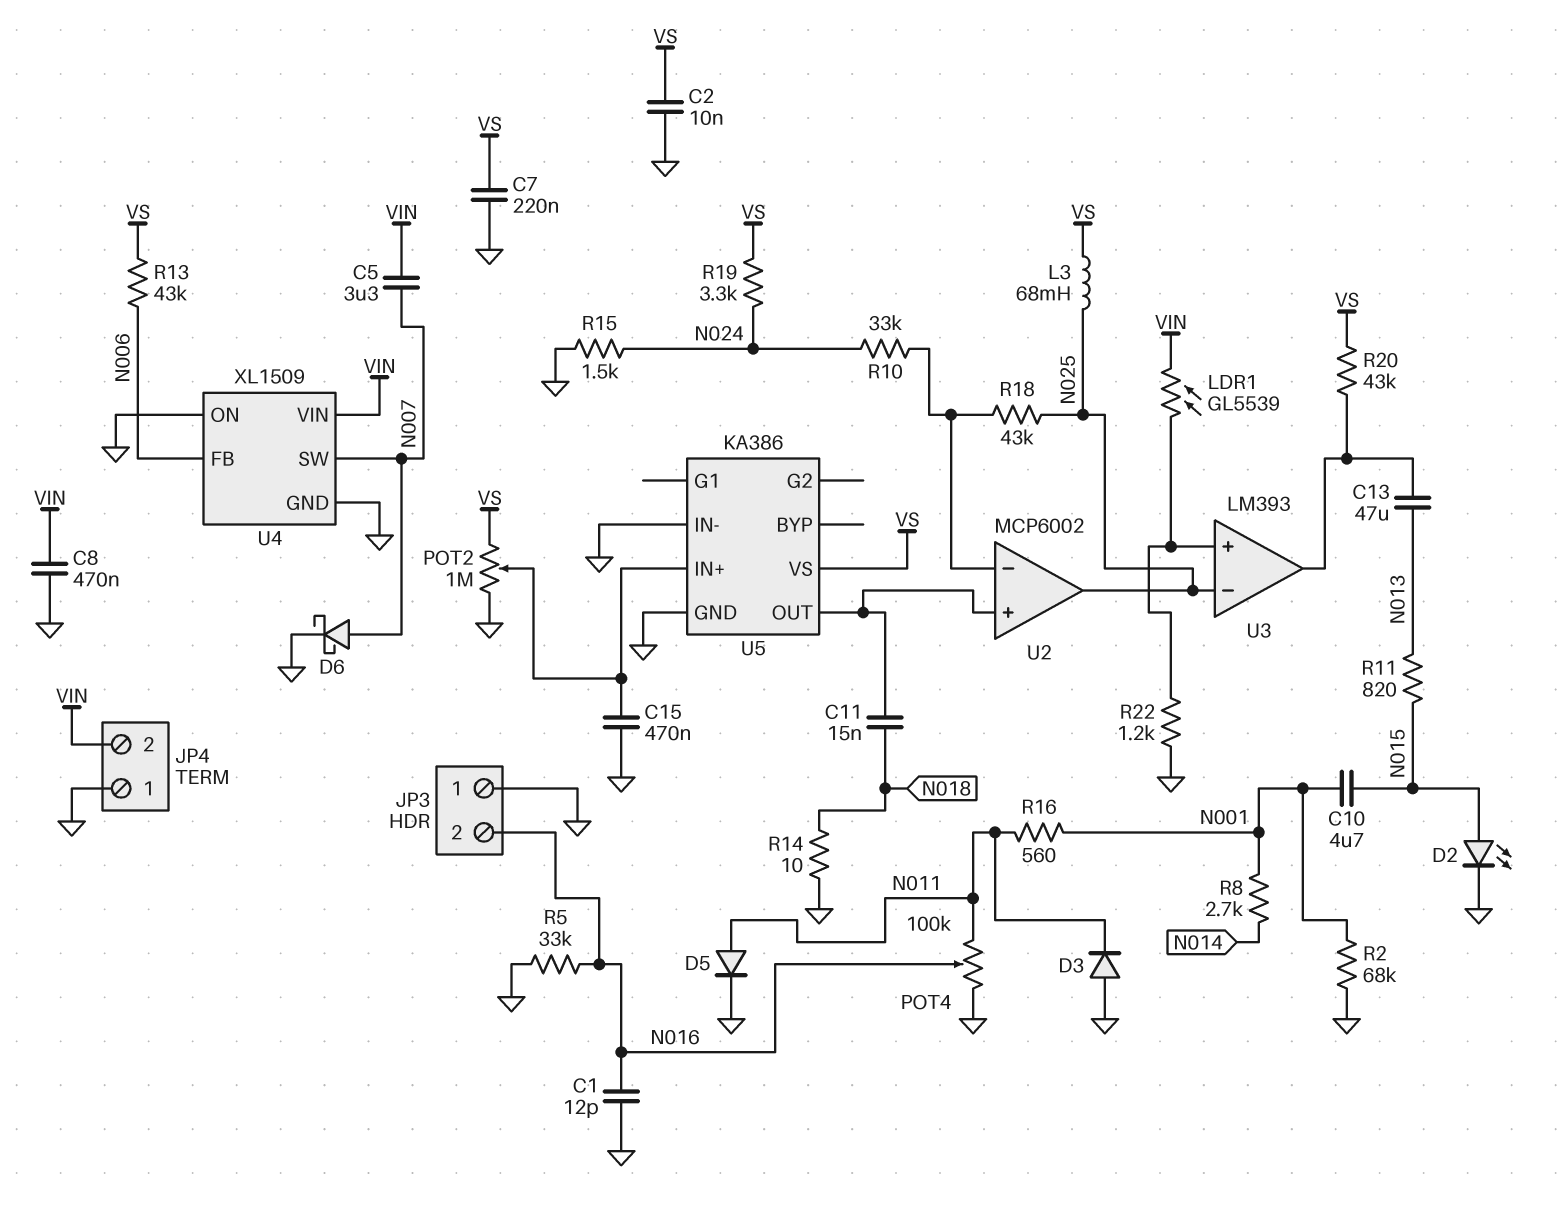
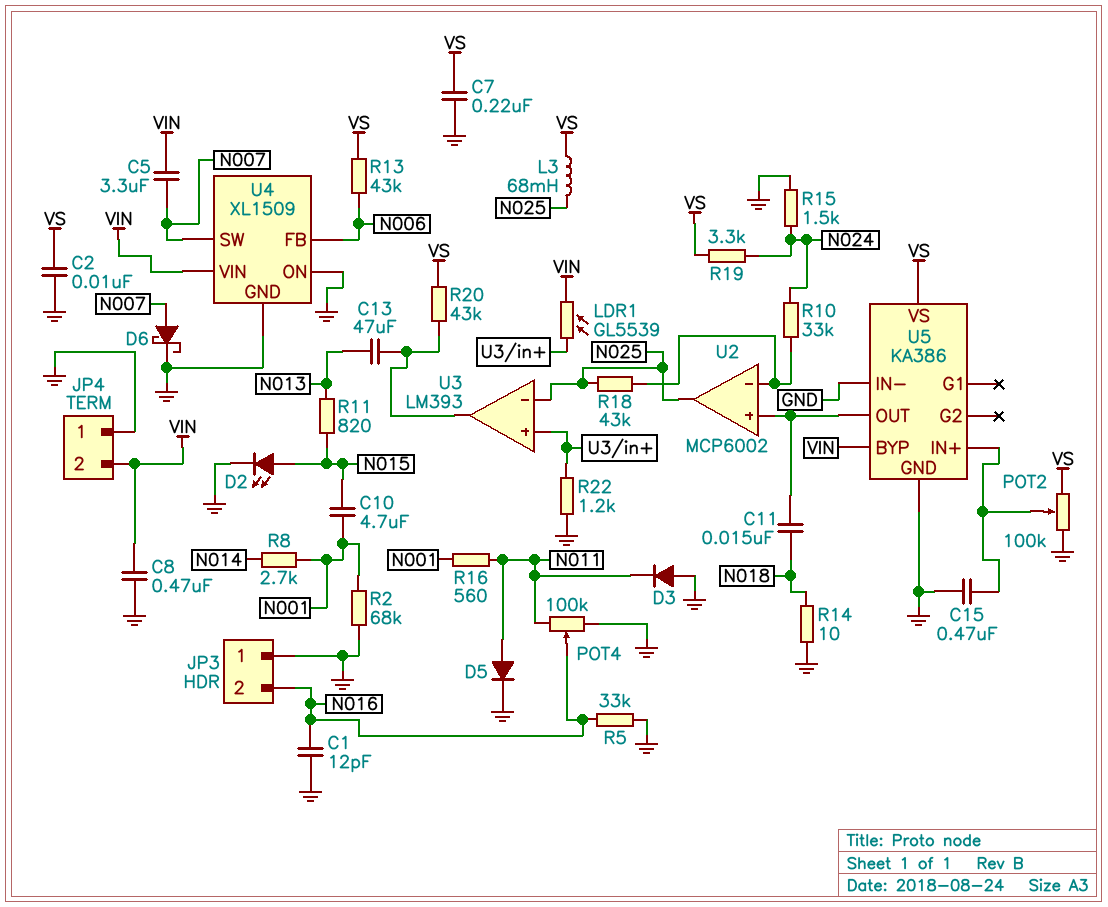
POT2: 1M (GND, VS, wiper U5/IN+) -> 100k (GND, VS, wiper U5/IN+)
U5 pin BYP: none -> VIN

